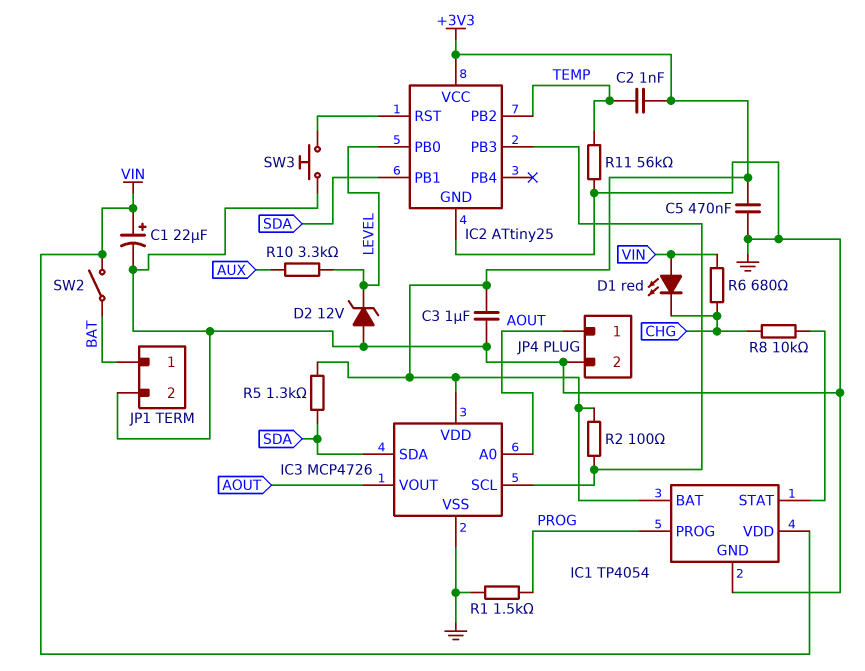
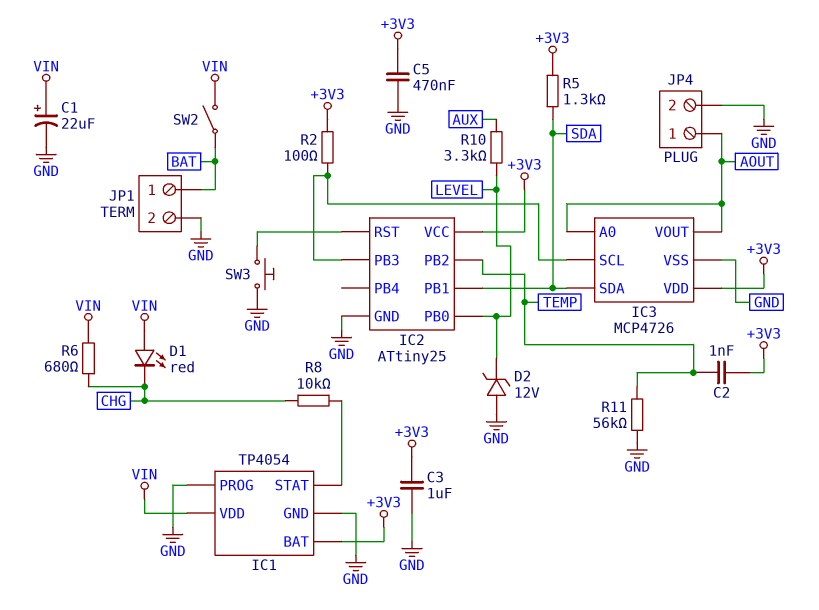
IC1 pin PROG: PROG -> GND
R1: 1.5k (GND, PROG) -> none

